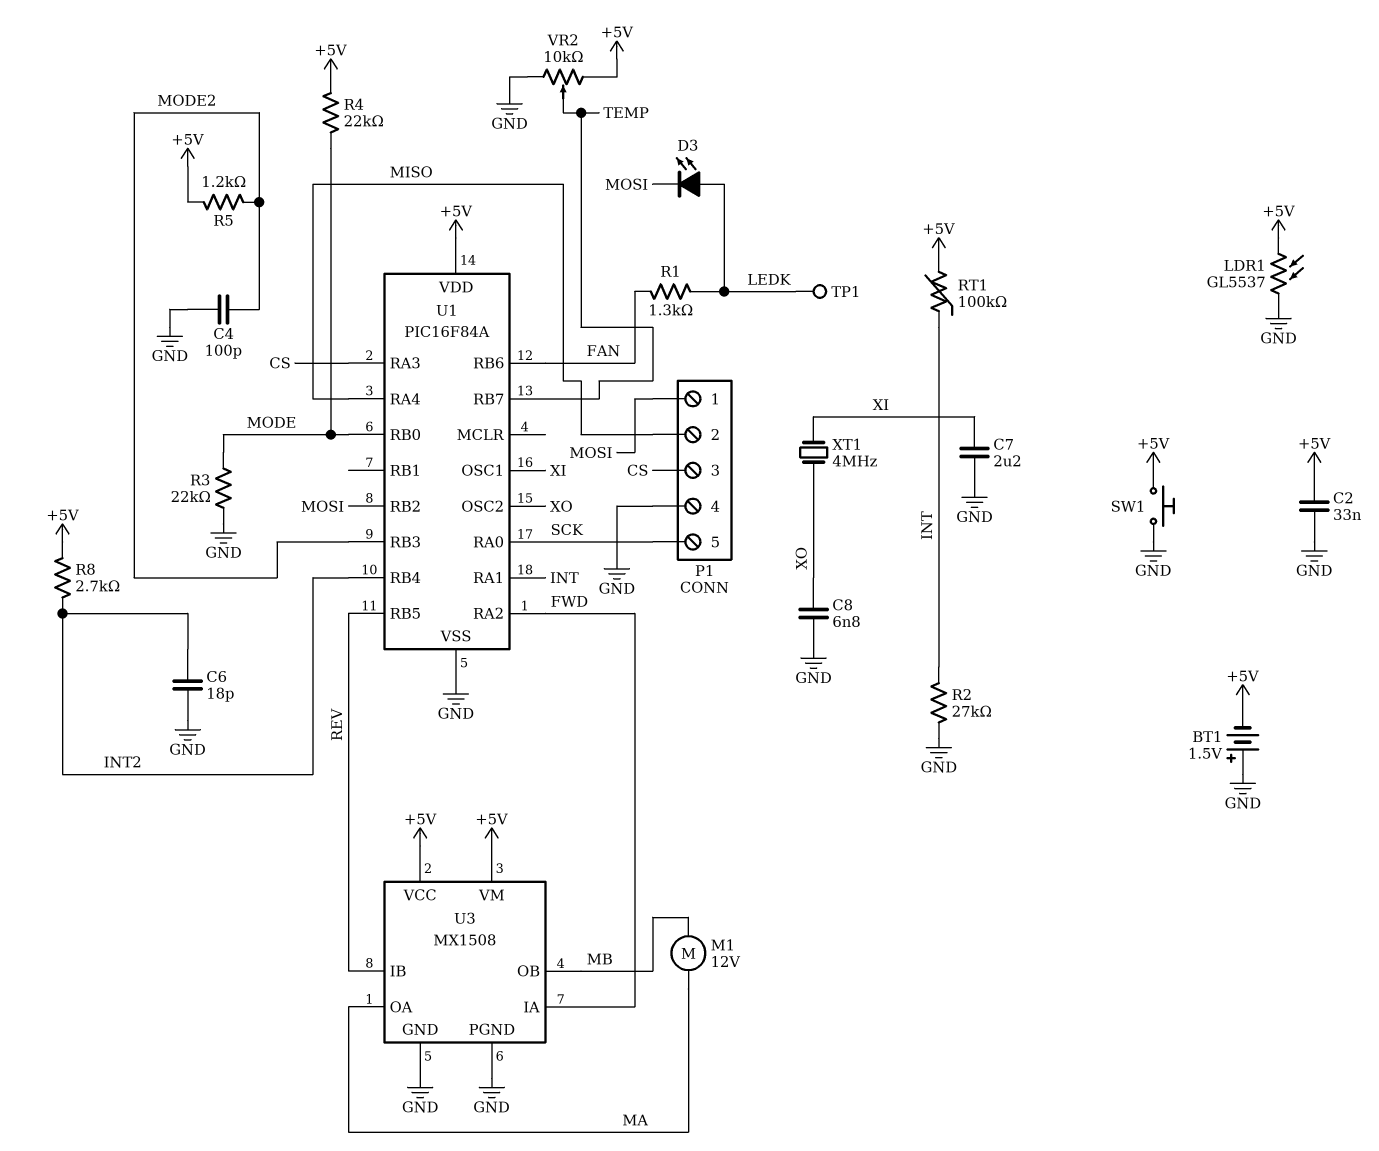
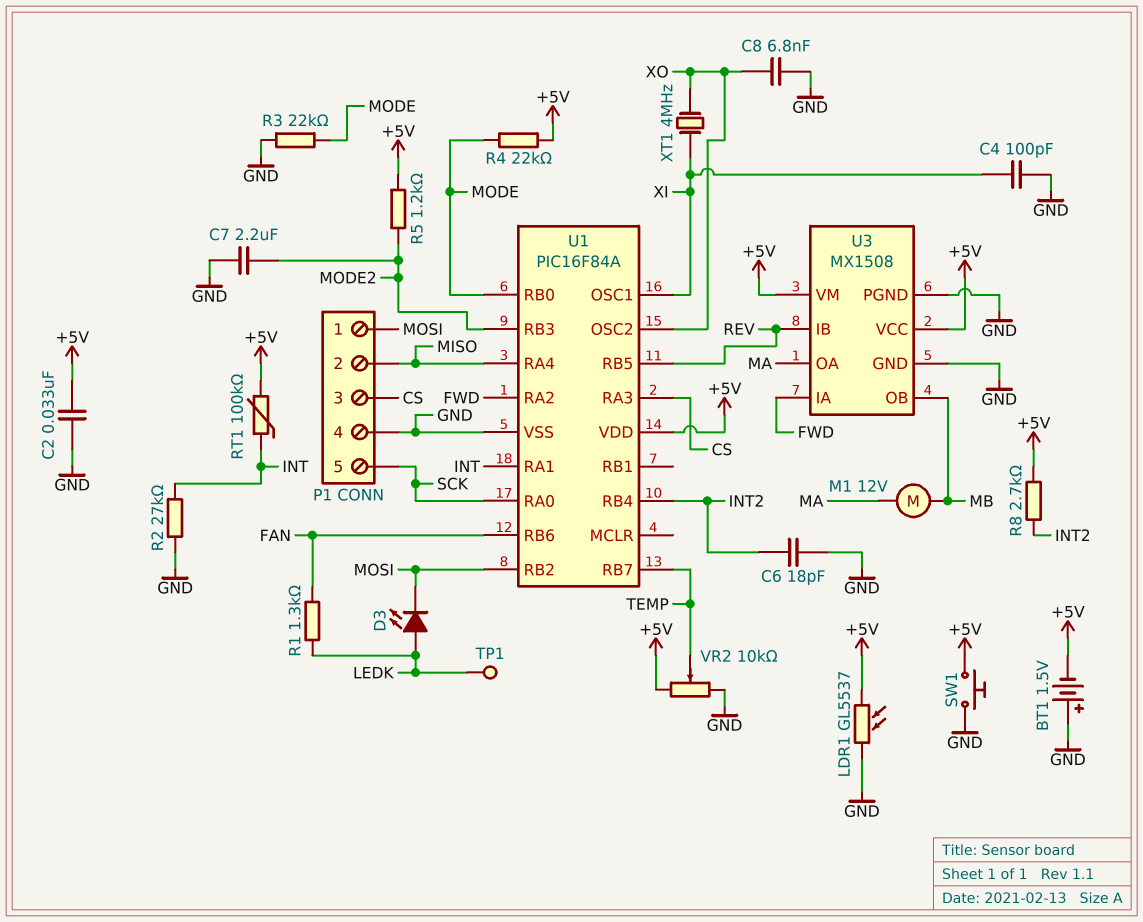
C4: 100pF (GND, MODE2) -> 100pF (GND, XI)
C7: 2.2uF (GND, XI) -> 2.2uF (GND, MODE2)

